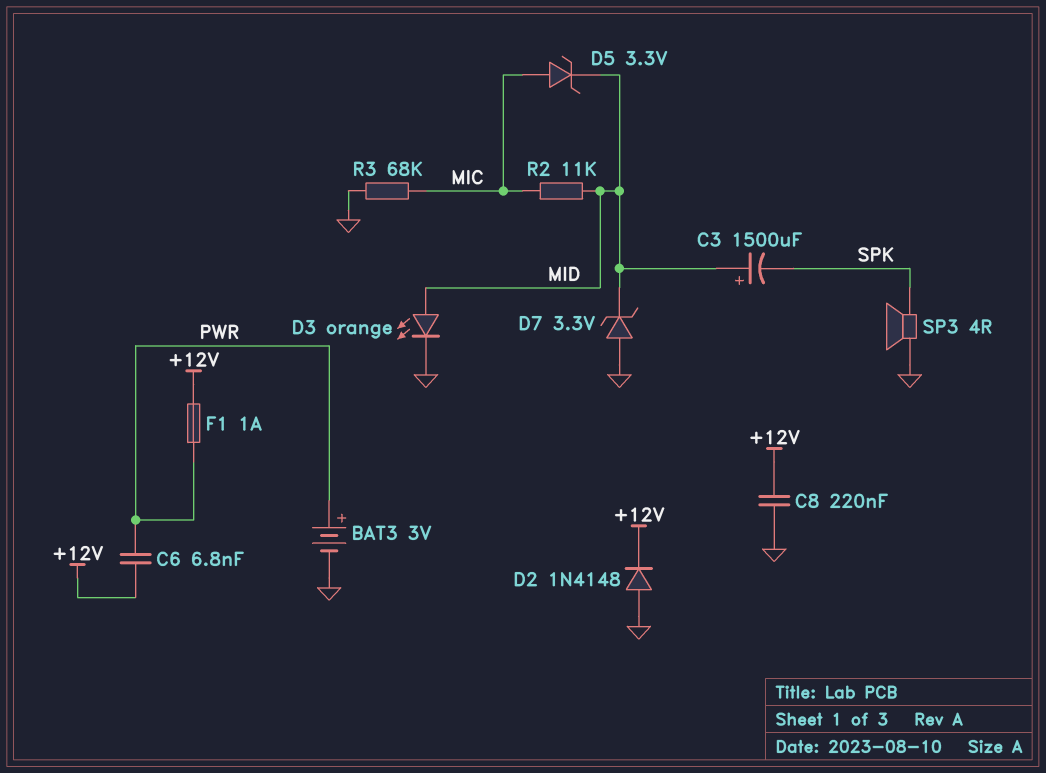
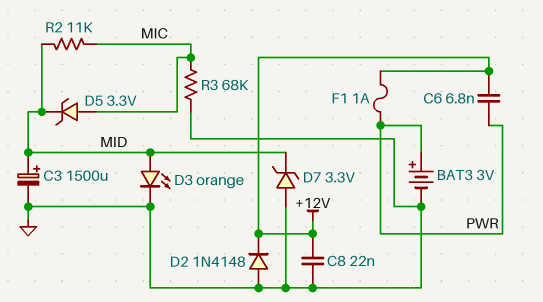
C3: 1500uF (plus MID, minus SPK) -> 1500uF (plus MID, minus GND)
C8: 220nF (+12V, GND) -> 22nF (+12V, GND)
SP3: speaker 4R (GND, SPK) -> none

